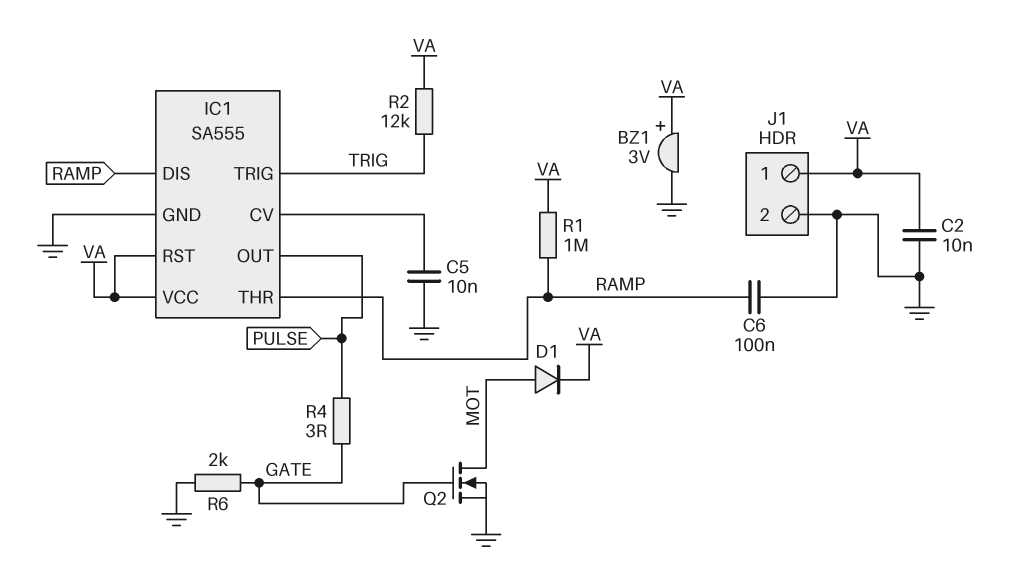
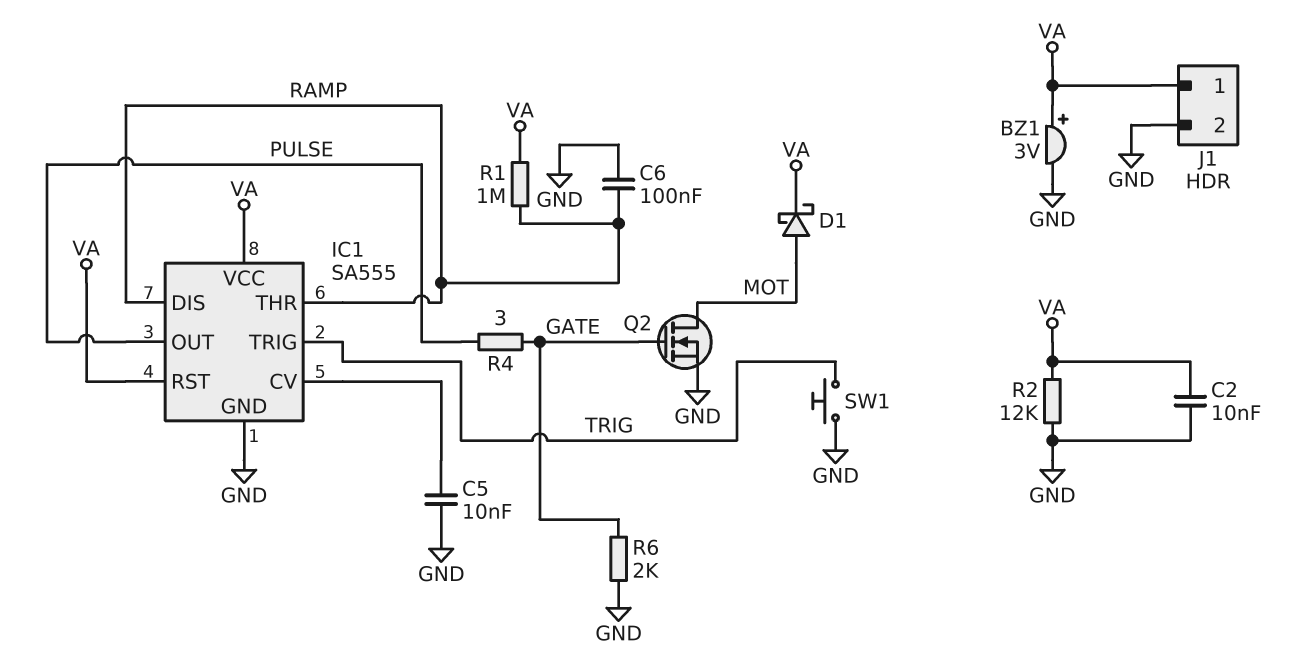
D1: diode (A MOT, K VA) -> schottky (A MOT, K VA)
R2: 12k (TRIG, VA) -> 12k (GND, VA)
SW1: none -> button (GND, TRIG)

